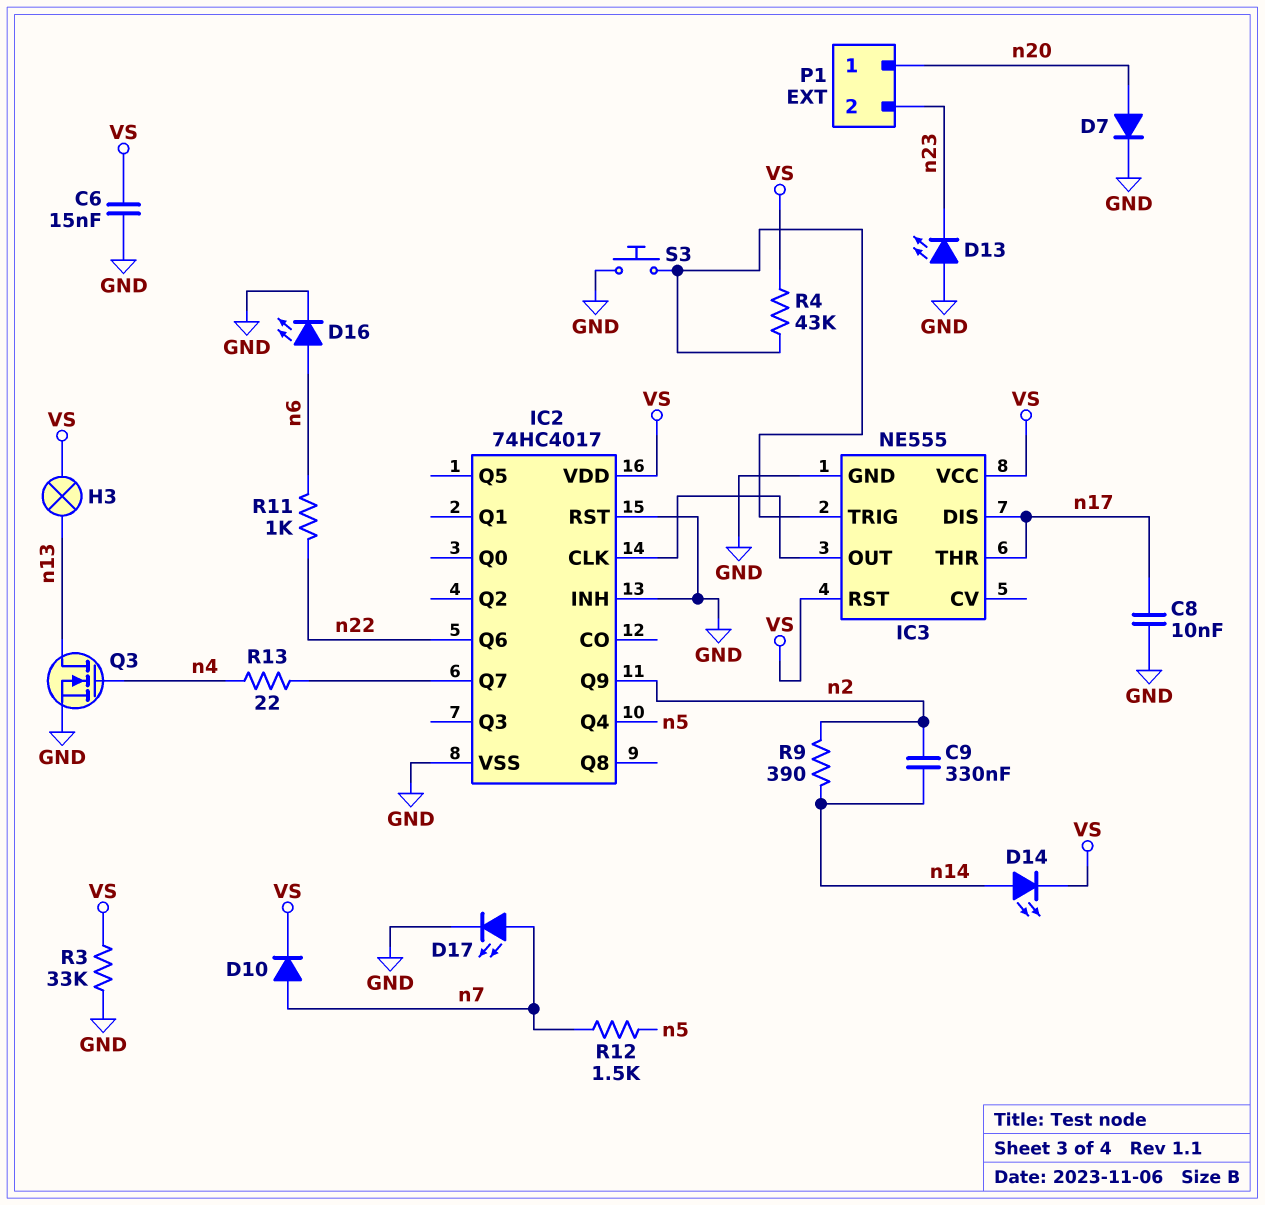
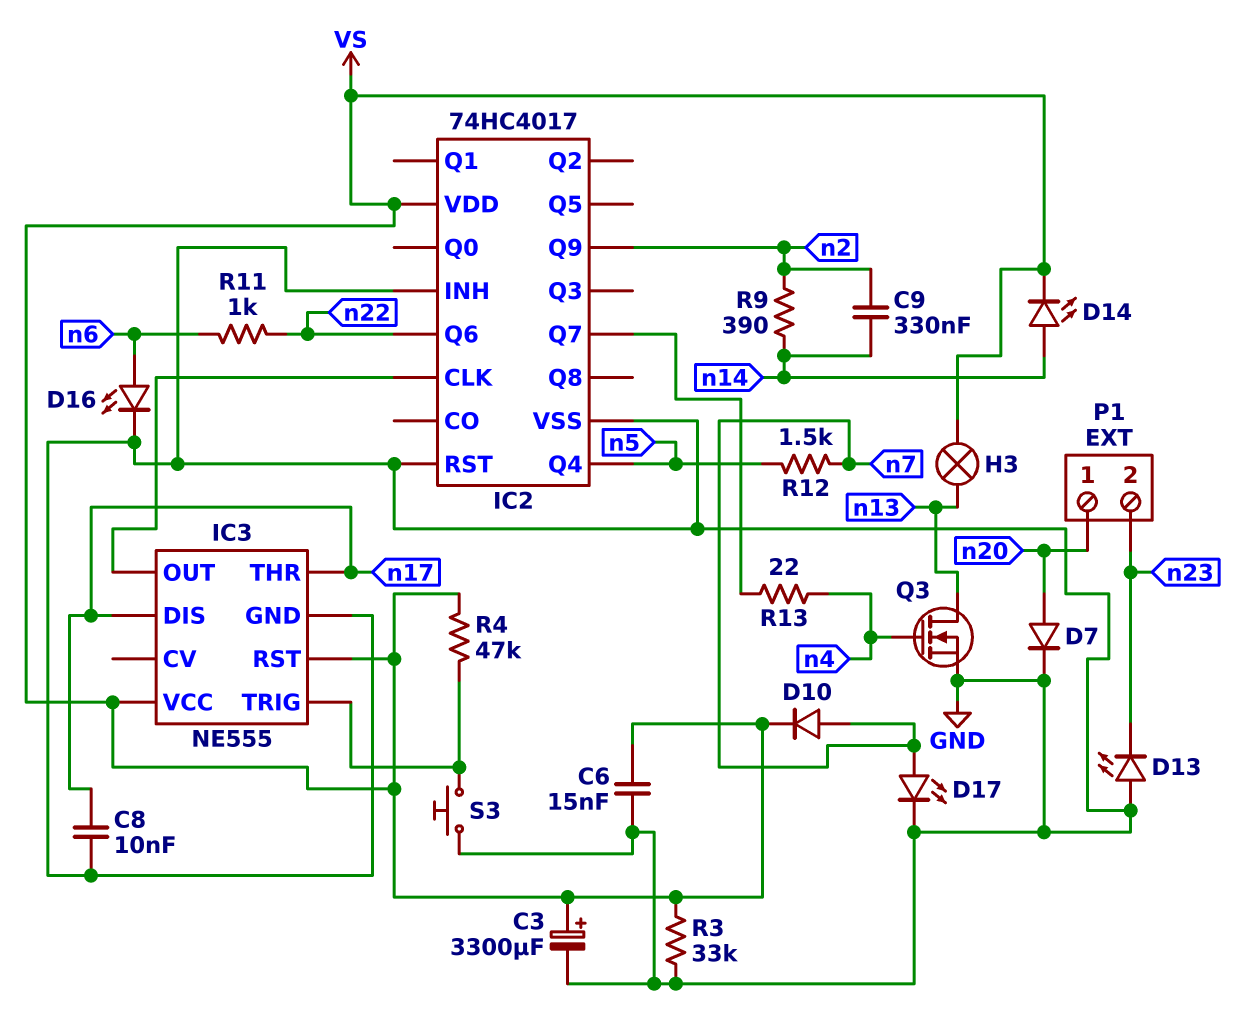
C3: none -> 3300uF (plus VS, minus GND)
R4: 43k (IC3/TRIG, VS) -> 47k (IC3/TRIG, VS)

